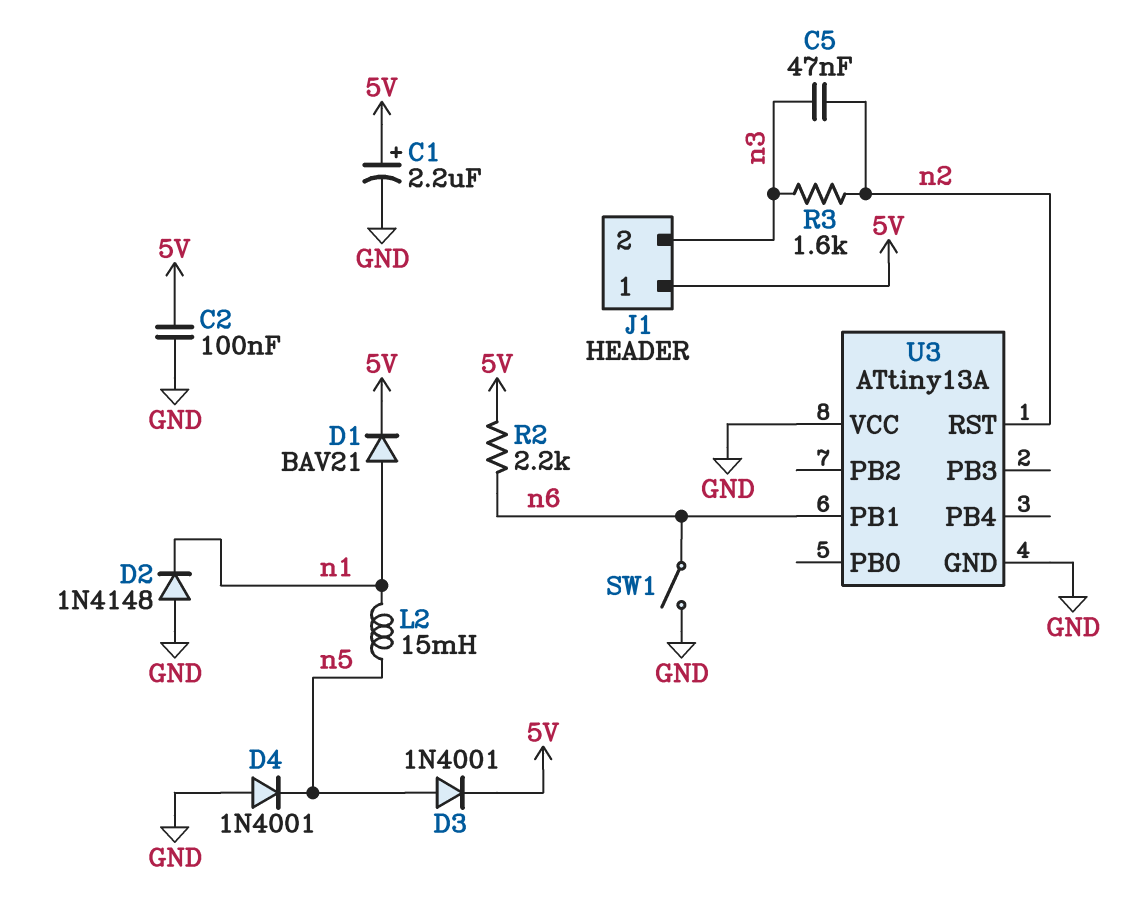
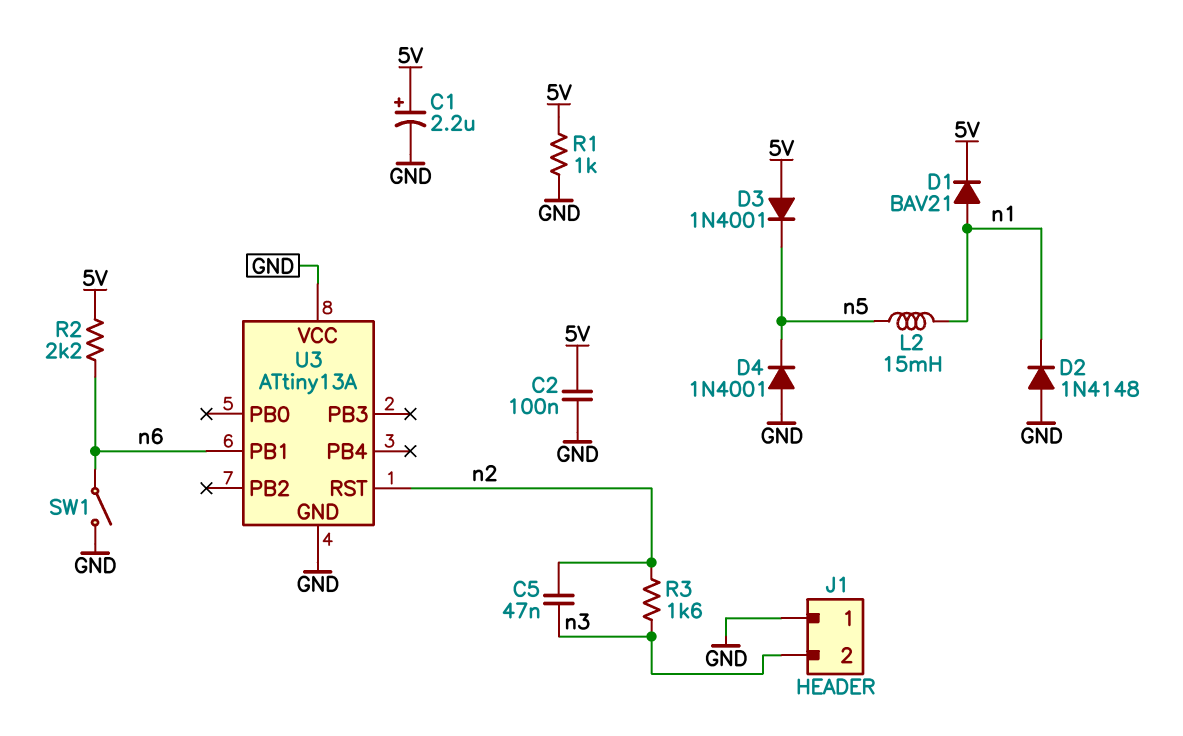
D3: diode 1N4001 (A n5, K 5V) -> diode 1N4001 (A 5V, K n5)
J1 pin 1: 5V -> GND
R1: none -> 1k (5V, GND)

